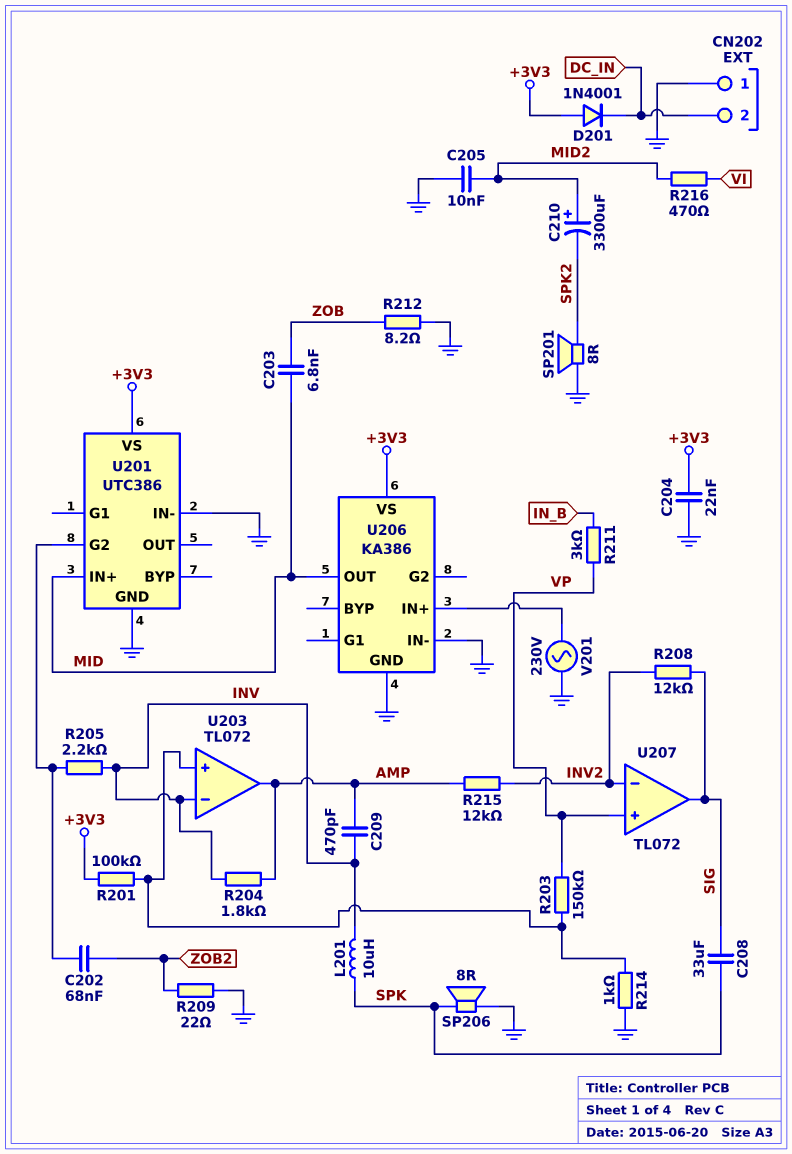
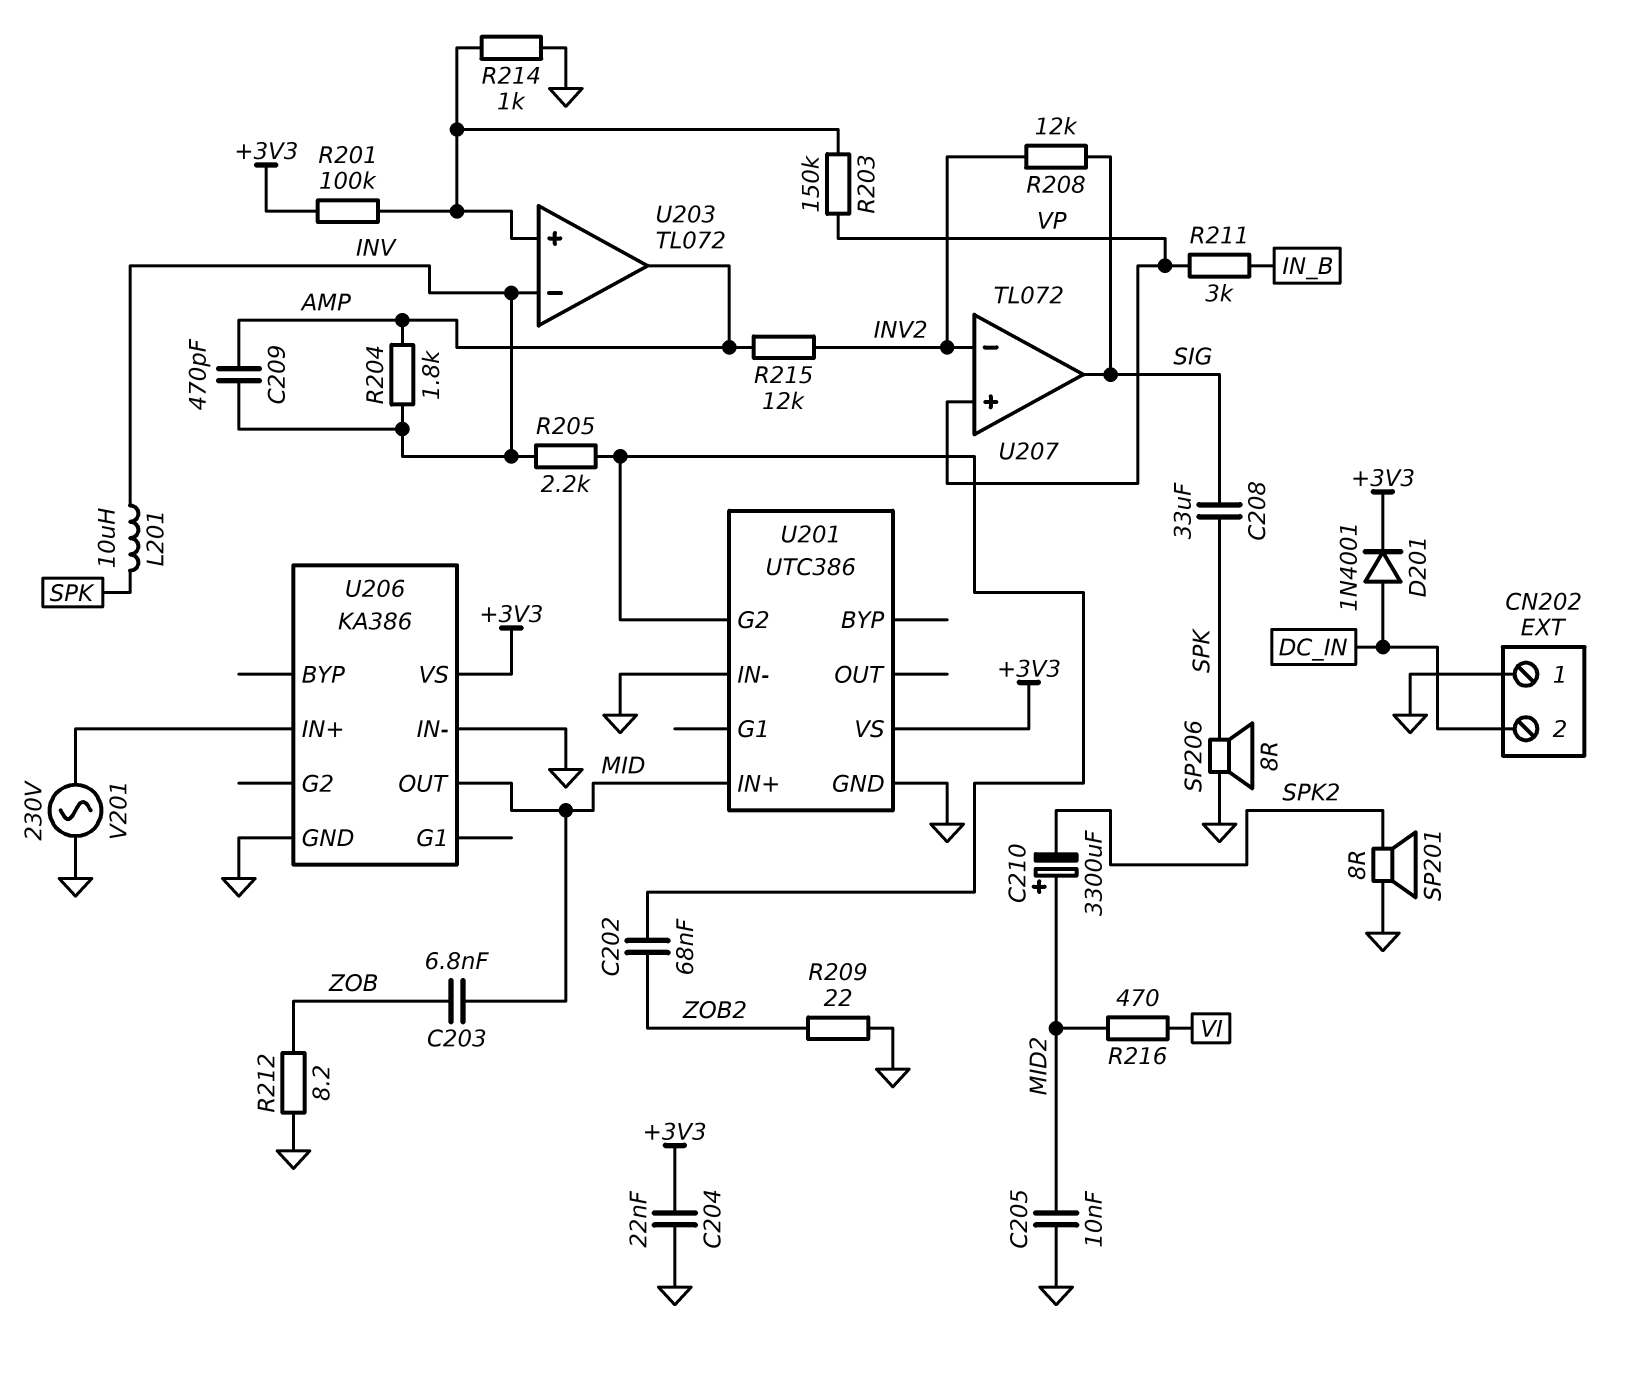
D201: diode 1N4001 (A +3V3, K DC_IN) -> diode 1N4001 (A DC_IN, K +3V3)

